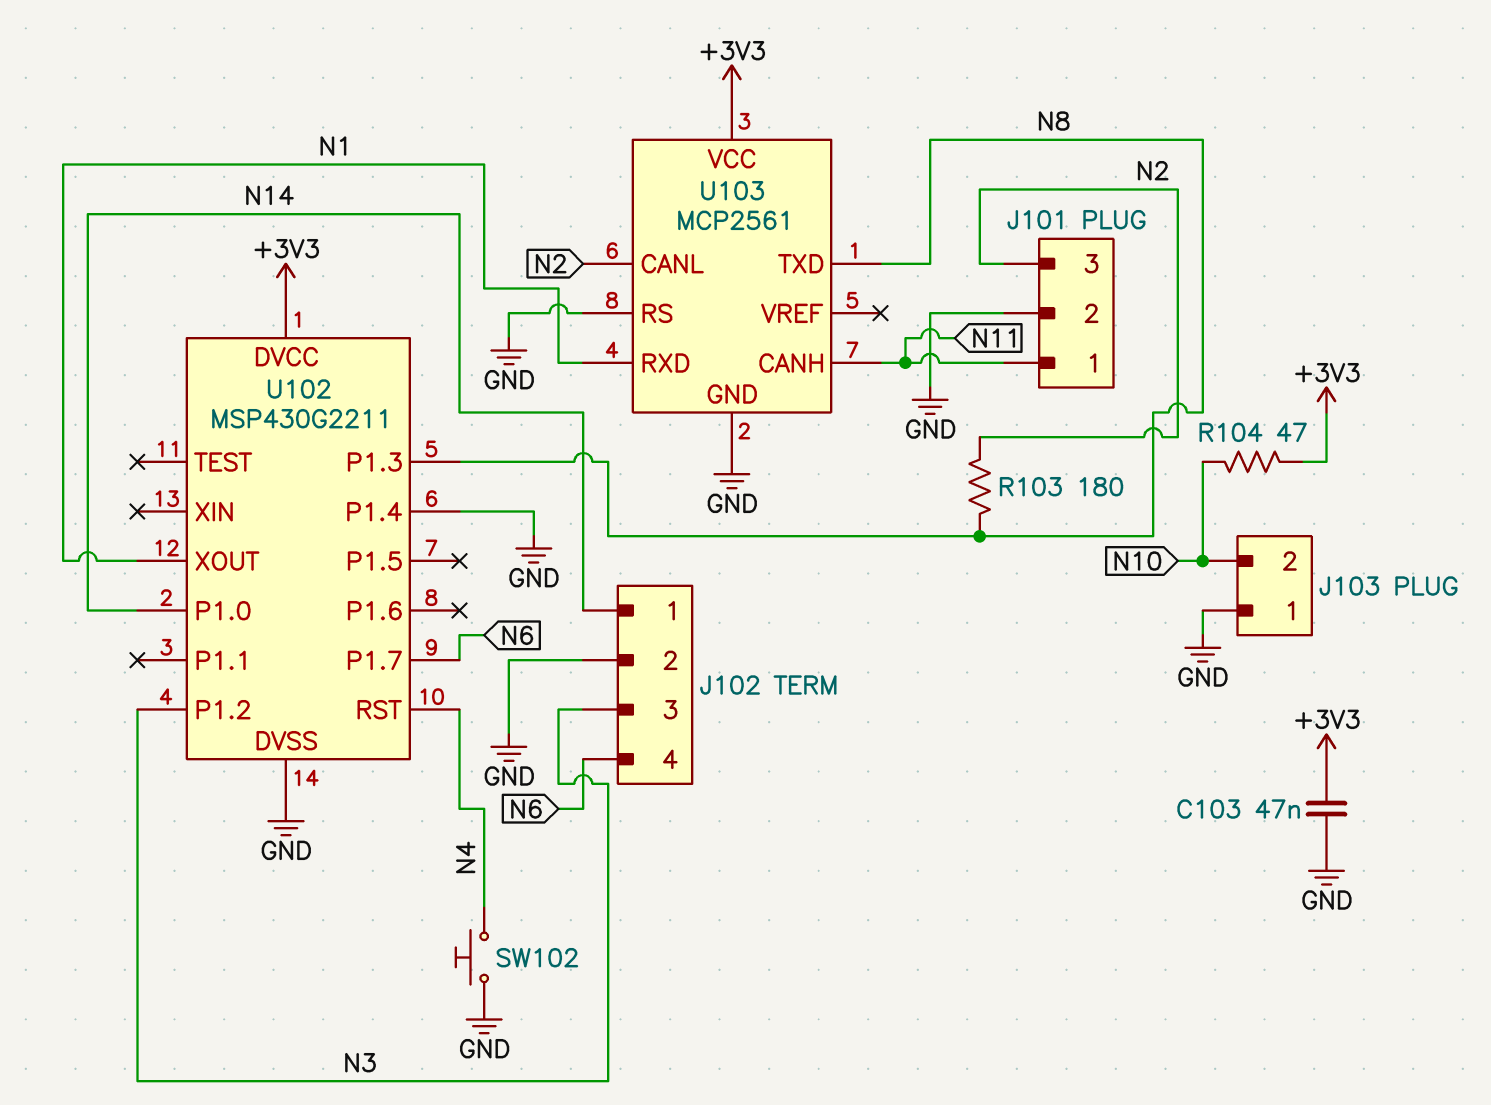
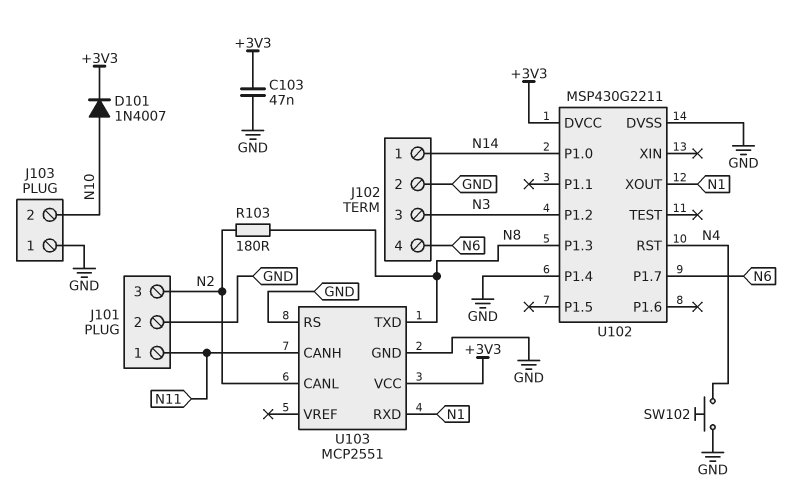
D101: none -> diode 1N4007 (A N10, K +3V3)
R104: 47 (+3V3, N10) -> none
U103: MCP2561 -> MCP2551

